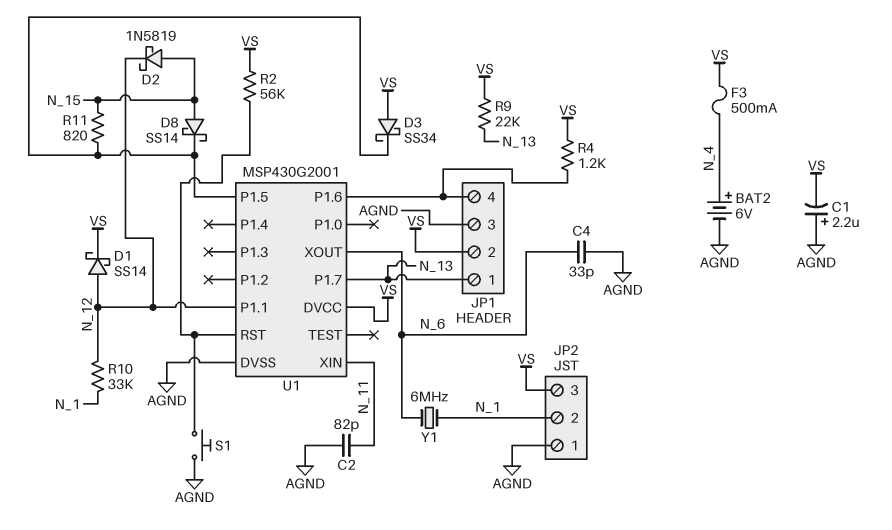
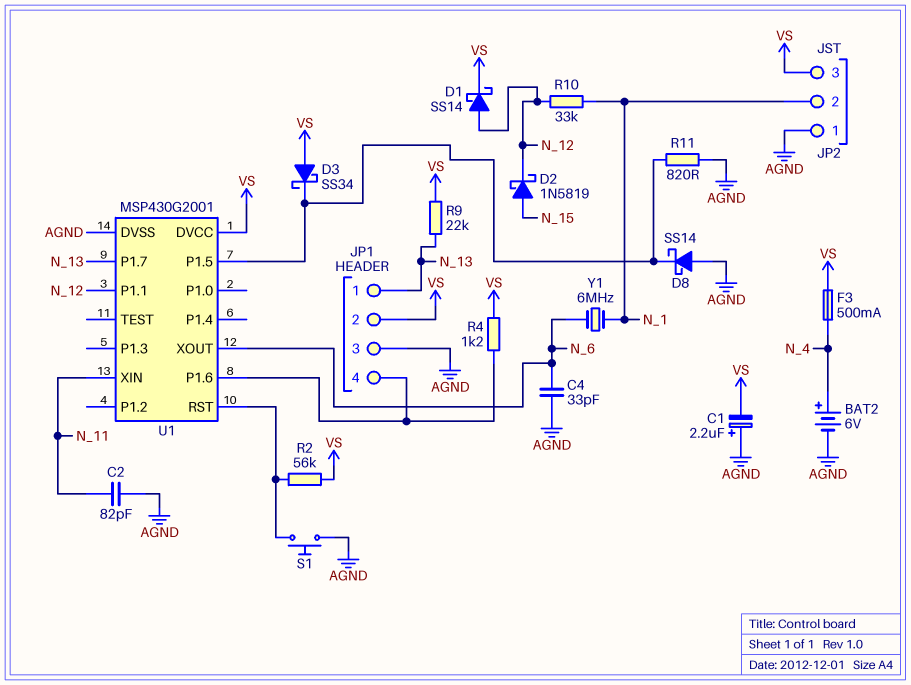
D8: schottky SS14 (A N_15, K U1/P1.5) -> schottky SS14 (A AGND, K U1/P1.5)
R11: 820 (N_15, U1/P1.5) -> 820 (AGND, U1/P1.5)

